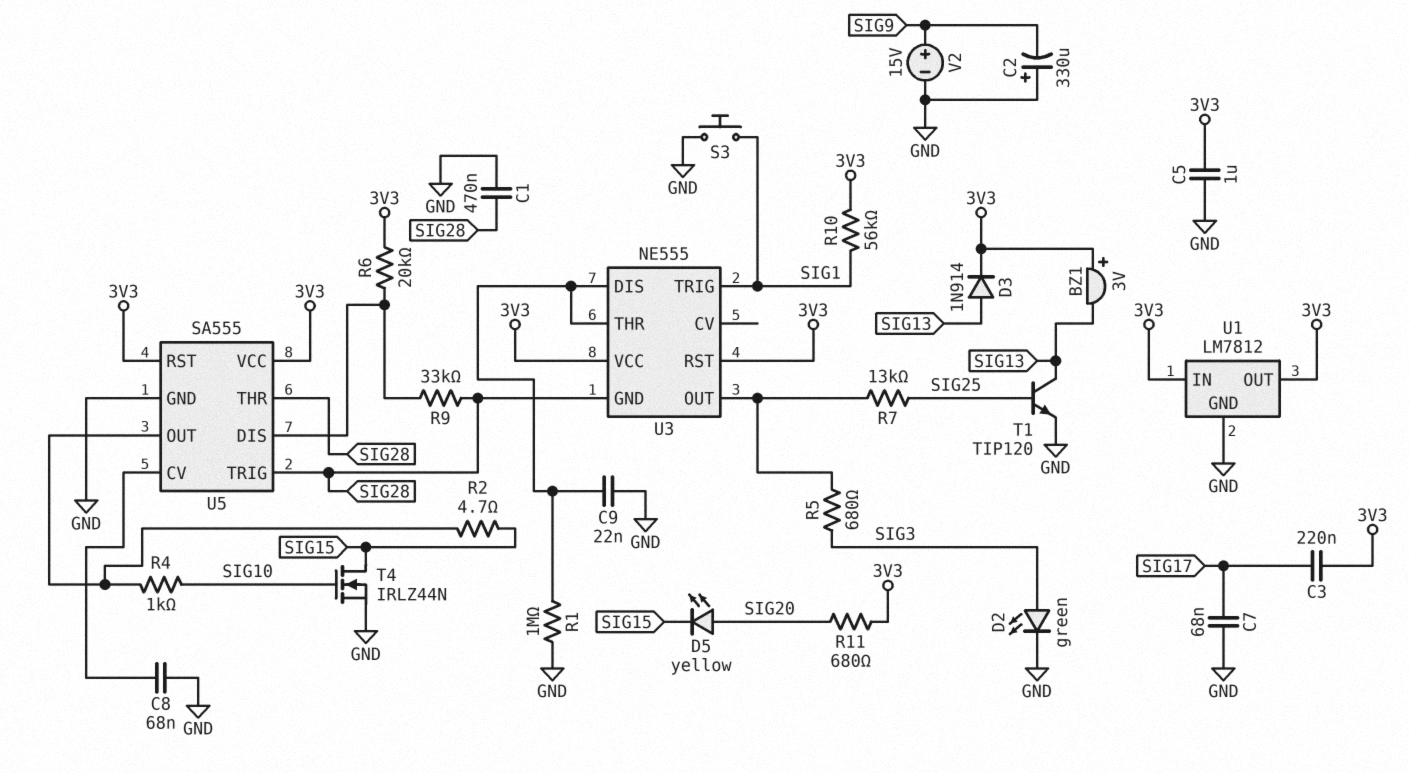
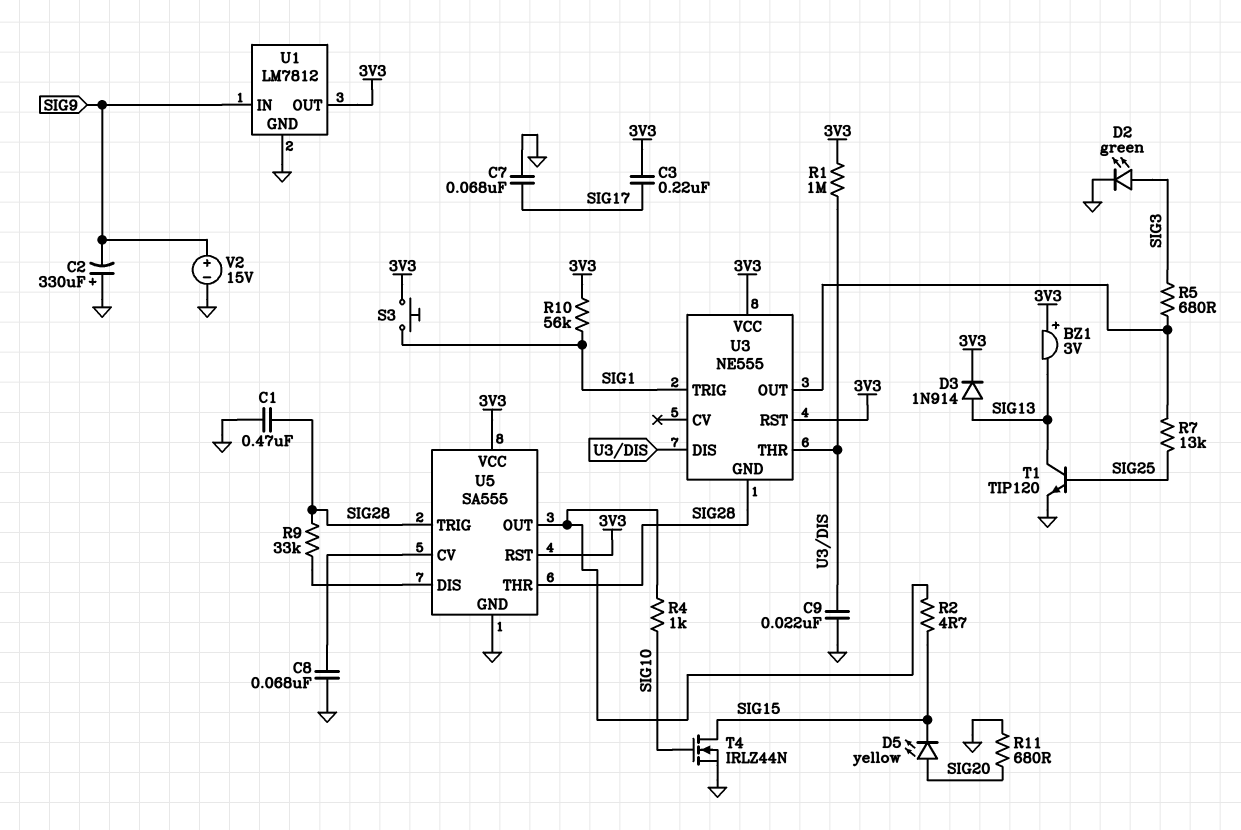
C5: 1uF (3V3, GND) -> none
R1: 1M (GND, U3/DIS) -> 1M (3V3, U3/DIS)
R6: 20k (3V3, U5/DIS) -> none
R11: 680 (3V3, SIG20) -> 680 (GND, SIG20)
S3: button (GND, SIG1) -> button (3V3, SIG1)
U1 pin IN: 3V3 -> SIG9

